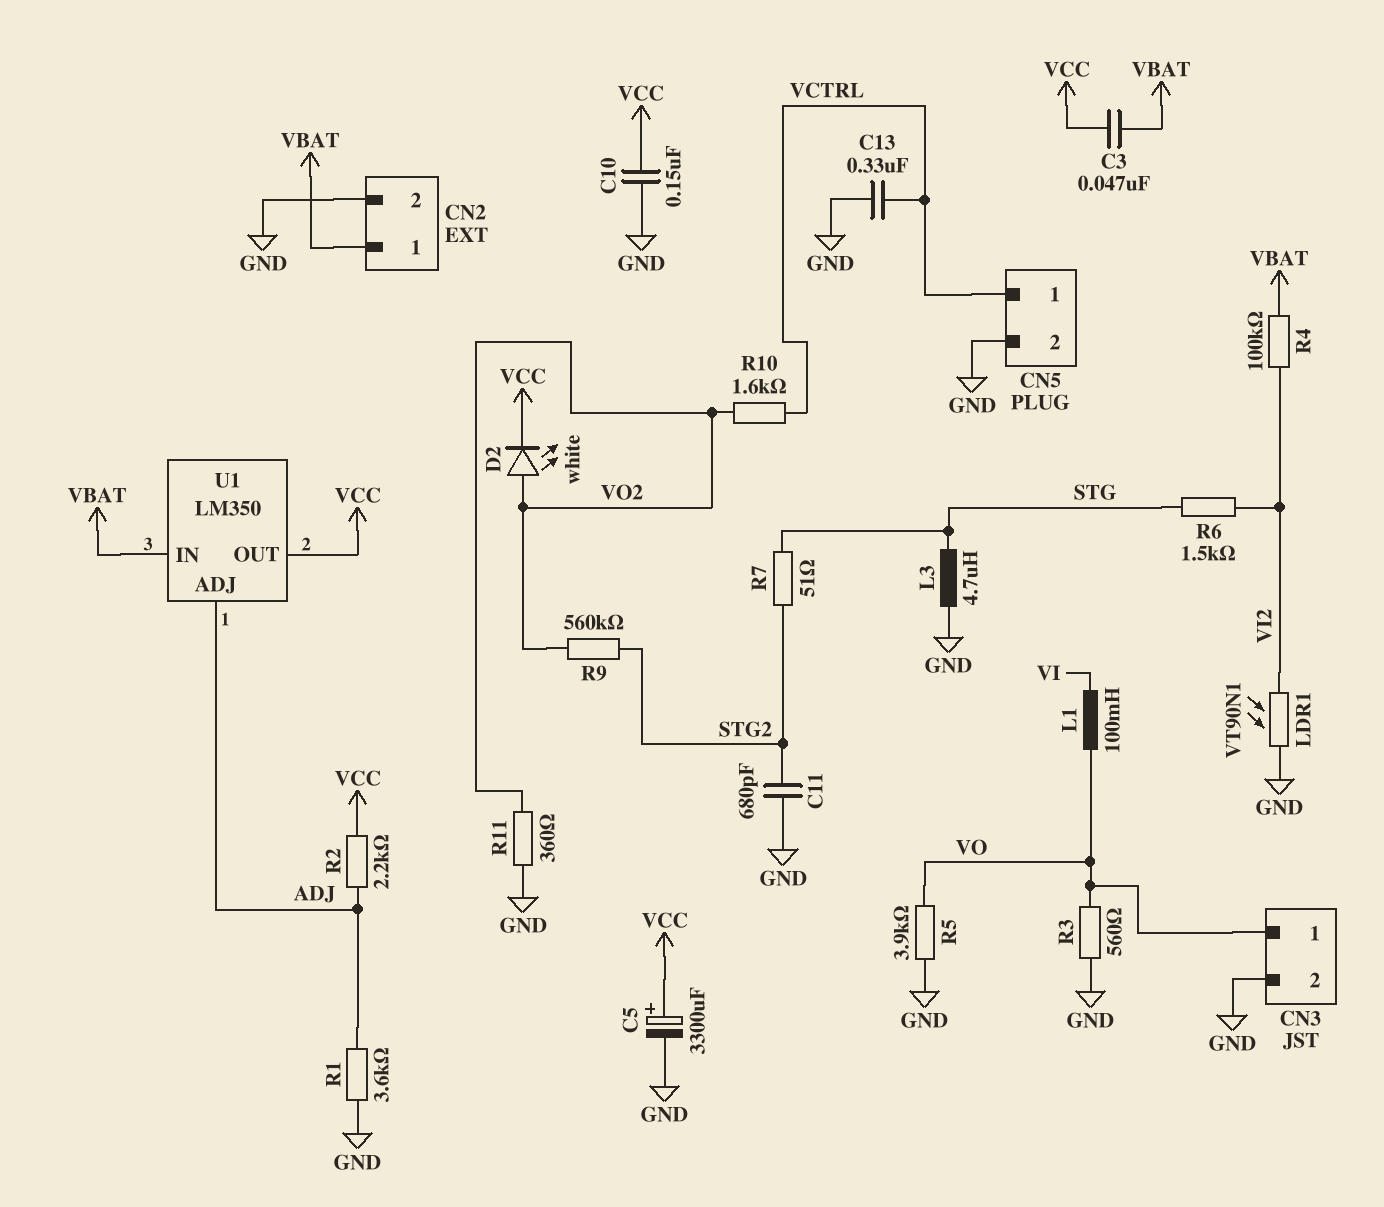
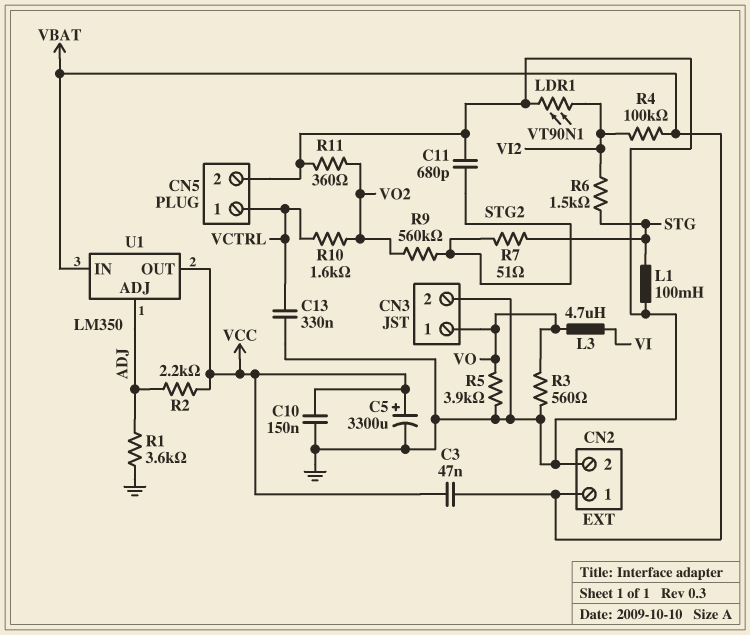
D2: LED white (A VO2, K VCC) -> none
L1: 100mH (VI, VO) -> 100mH (GND, STG)
L3: 4.7uH (GND, STG) -> 4.7uH (VI, VO)

